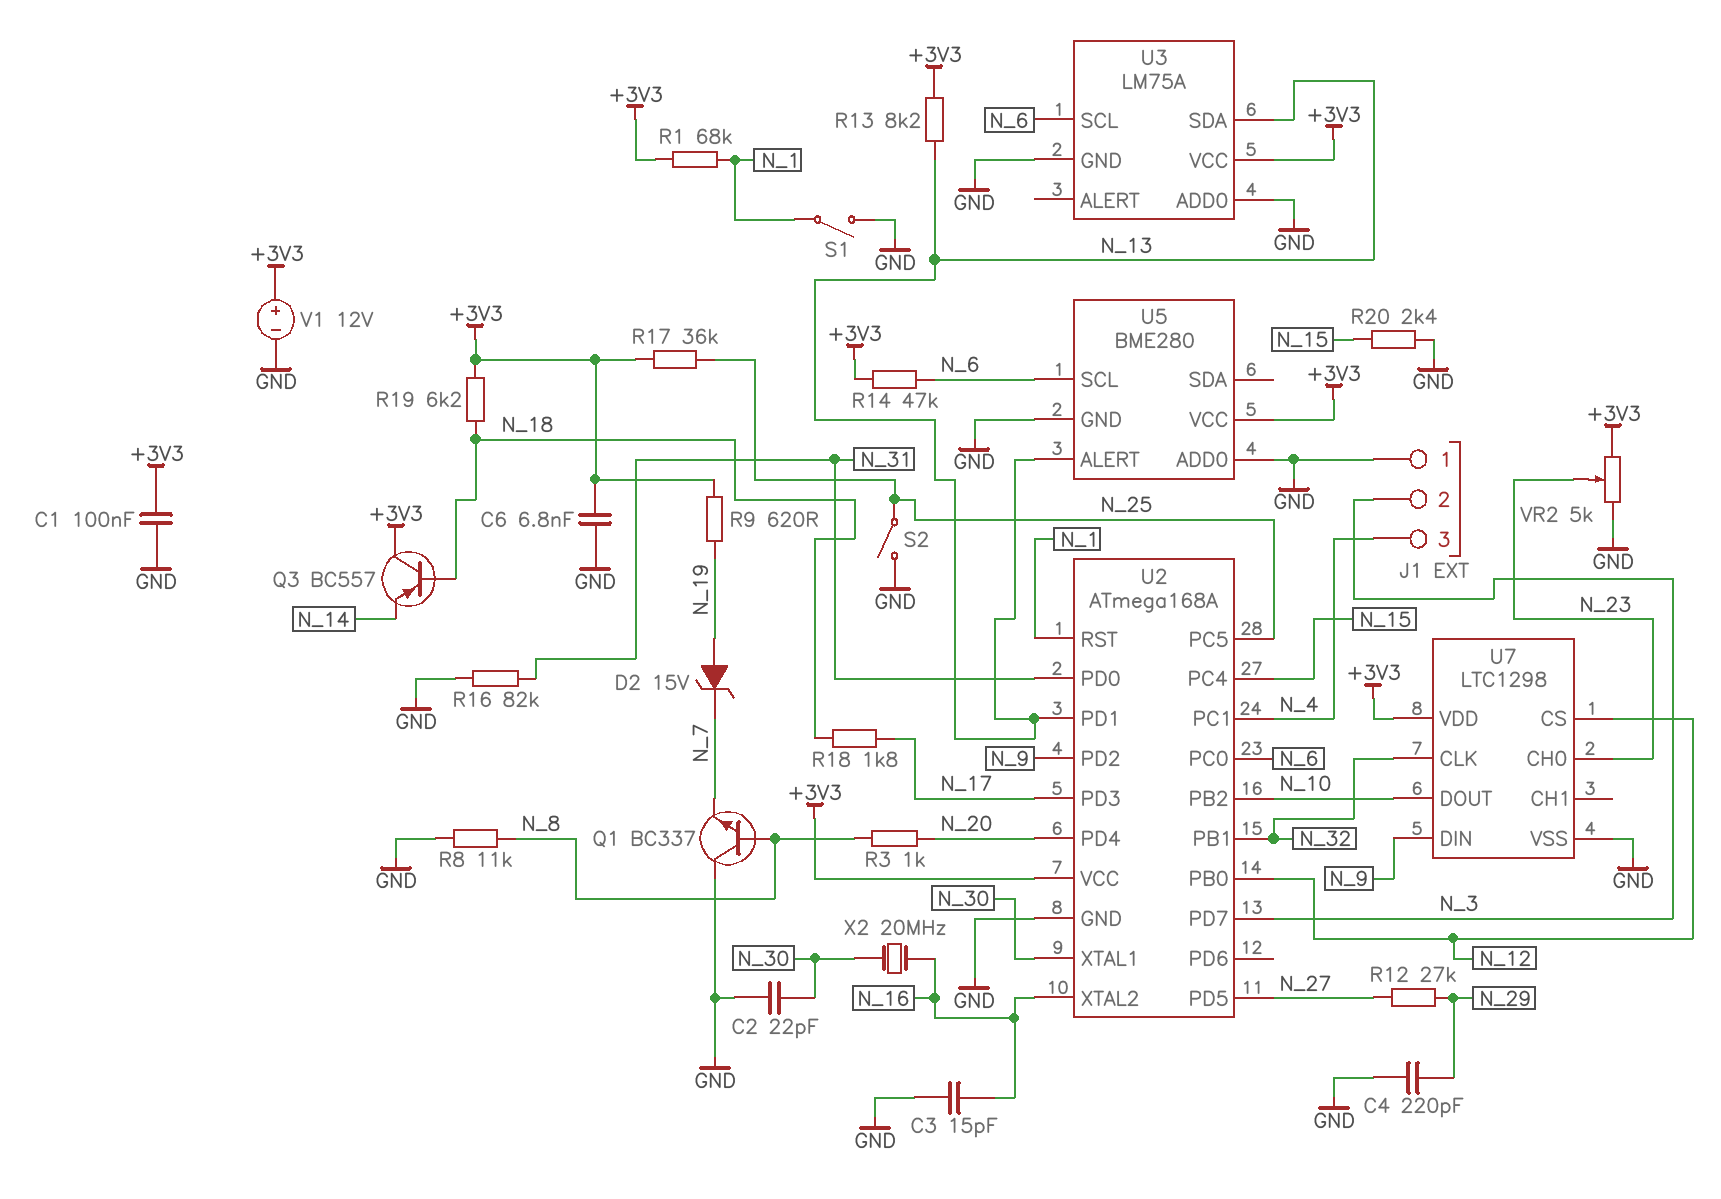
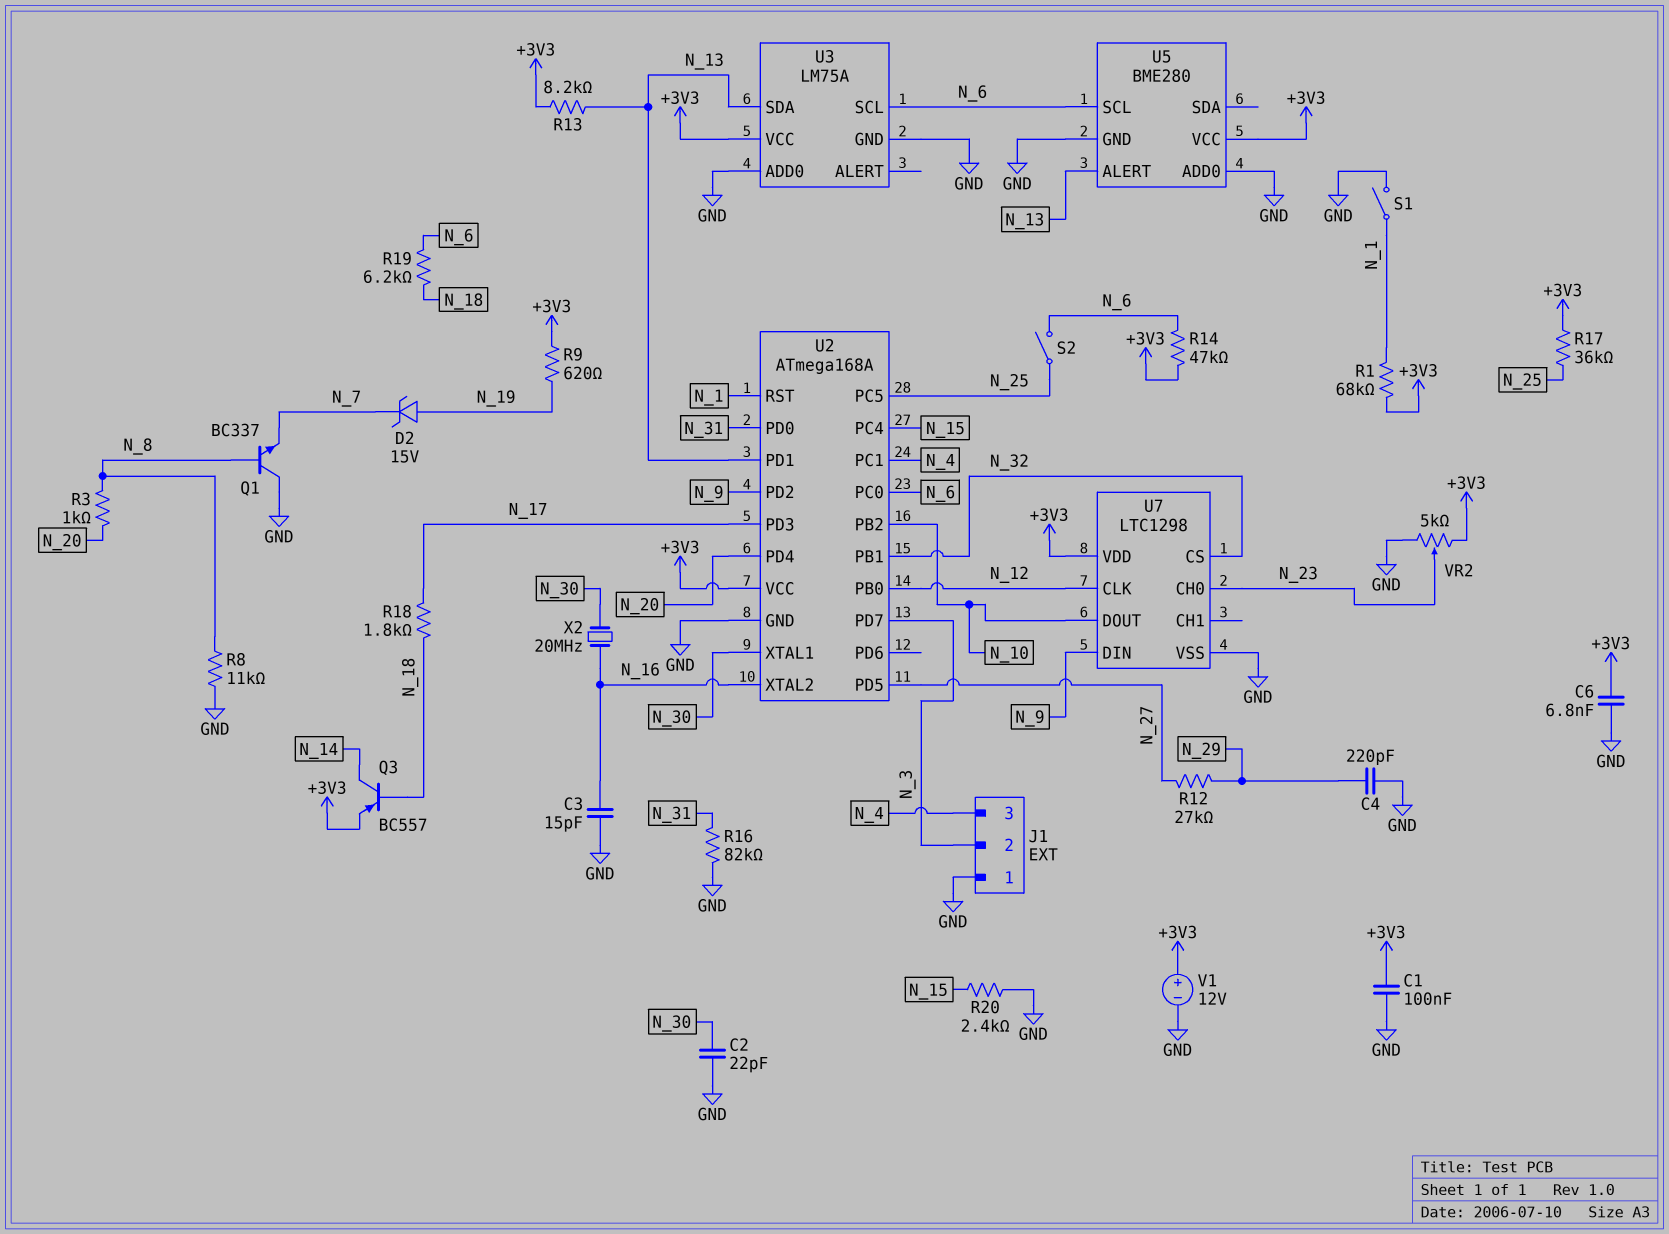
Q3: PNP BC557 (B N_18, C +3V3, E N_14) -> PNP BC557 (B N_18, C N_14, E +3V3)
R19: 6.2k (+3V3, N_18) -> 6.2k (N_6, N_18)
S2: switch (GND, N_25) -> switch (N_6, N_25)
U7 pin CLK: N_32 -> N_12
U7 pin CS: N_12 -> N_32

